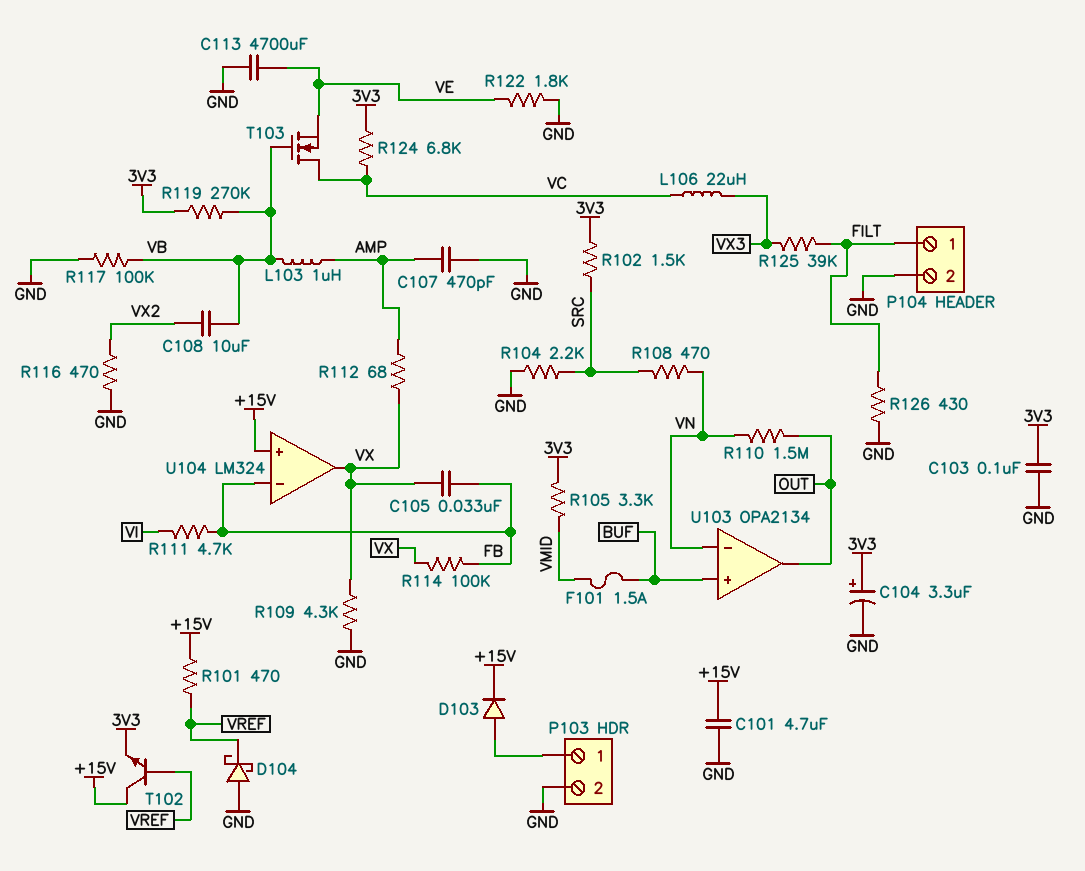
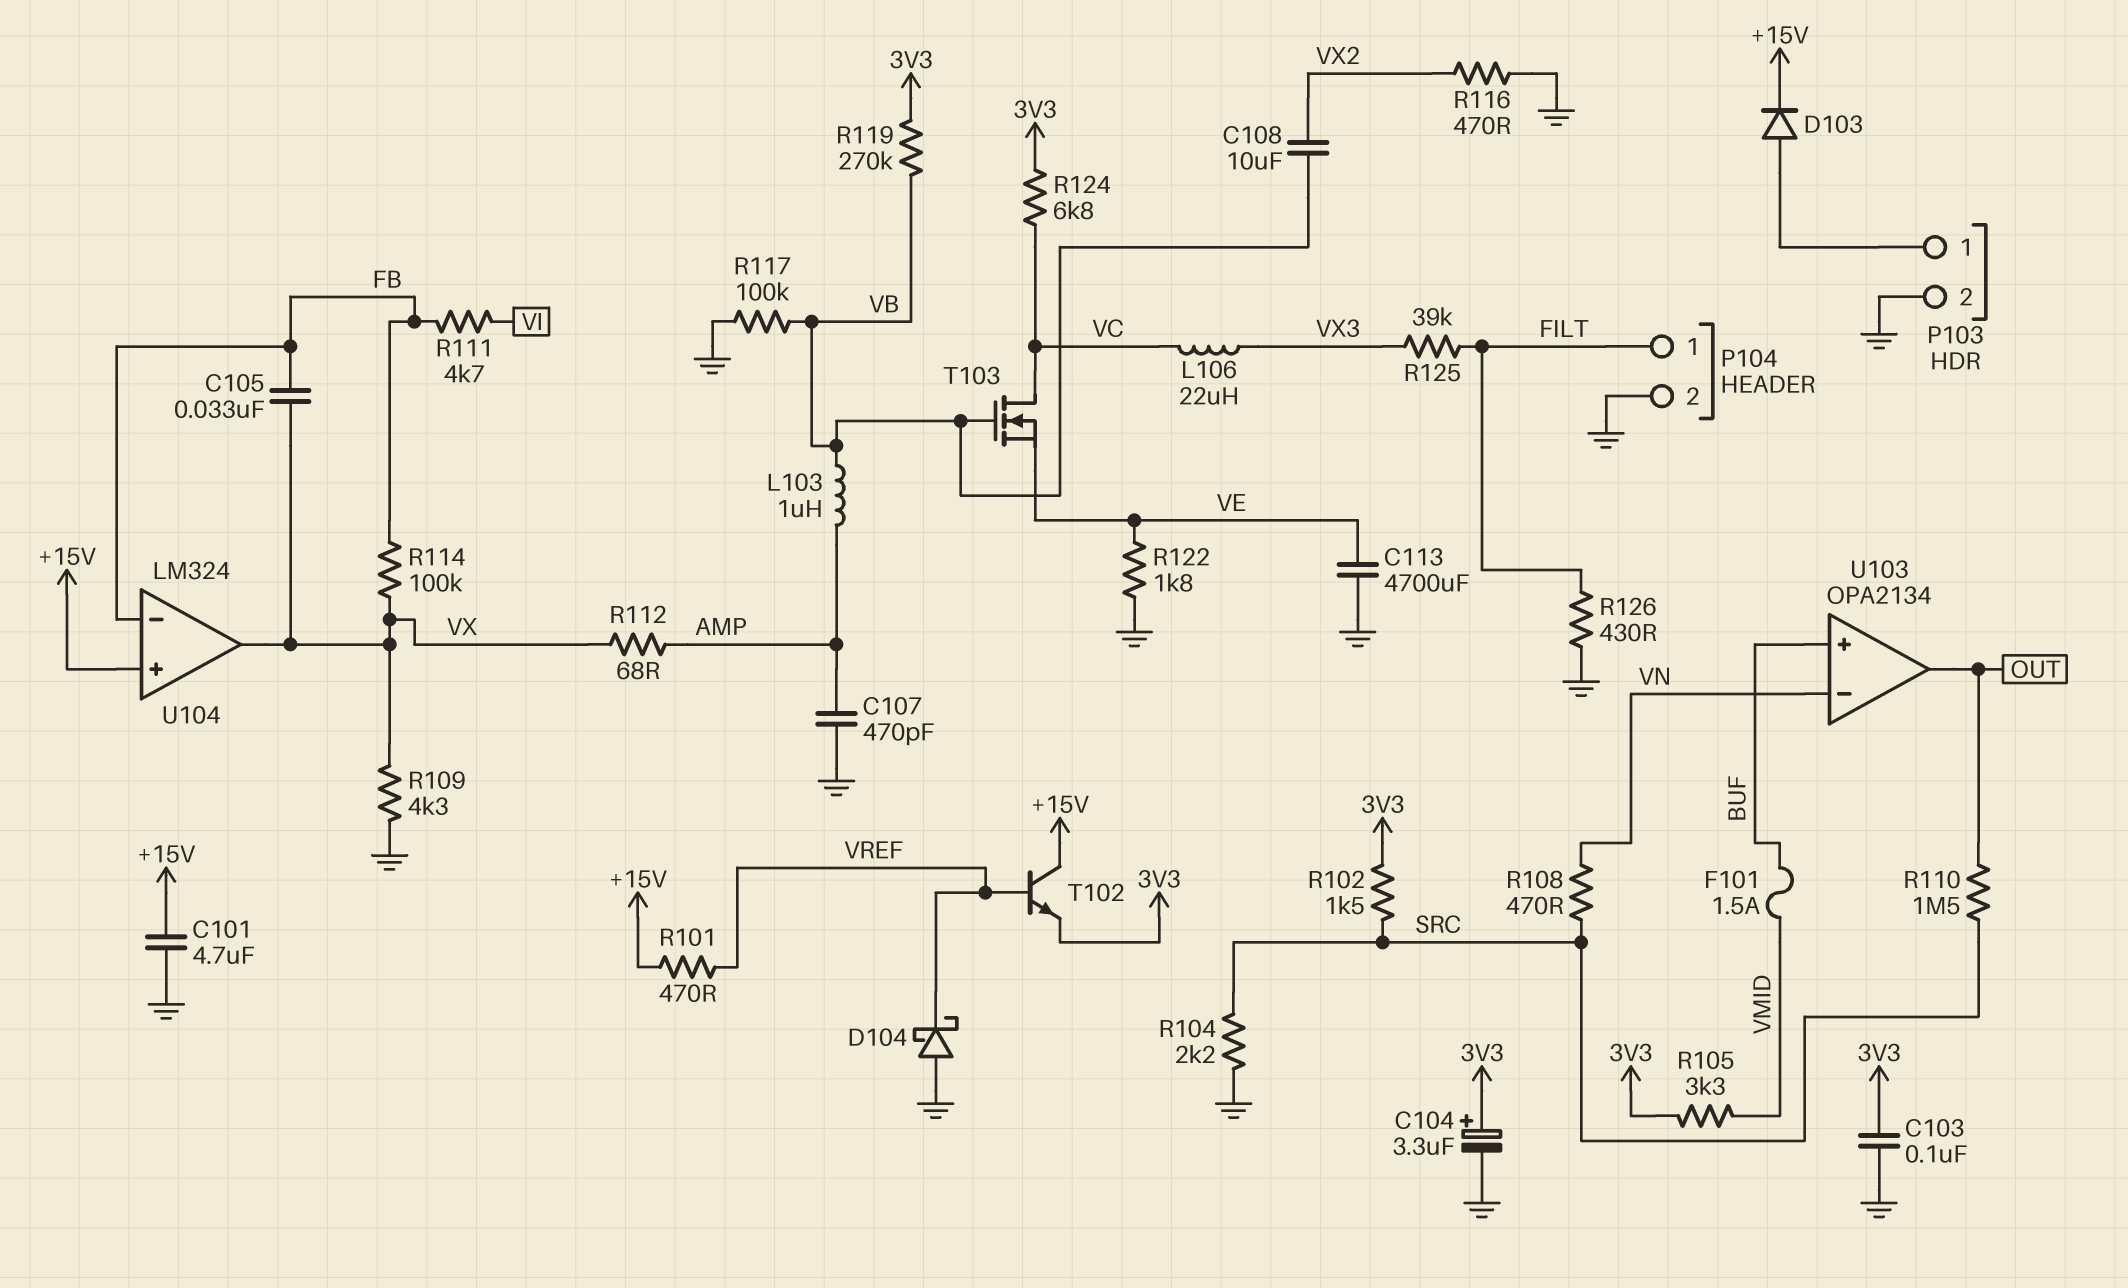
R110: 1.5M (OUT, VN) -> 1.5M (OUT, SRC)

